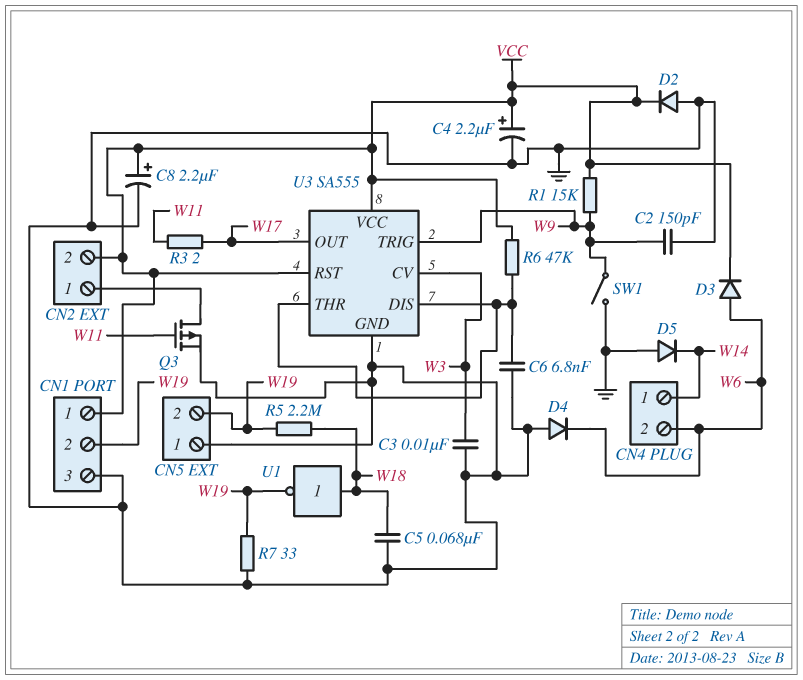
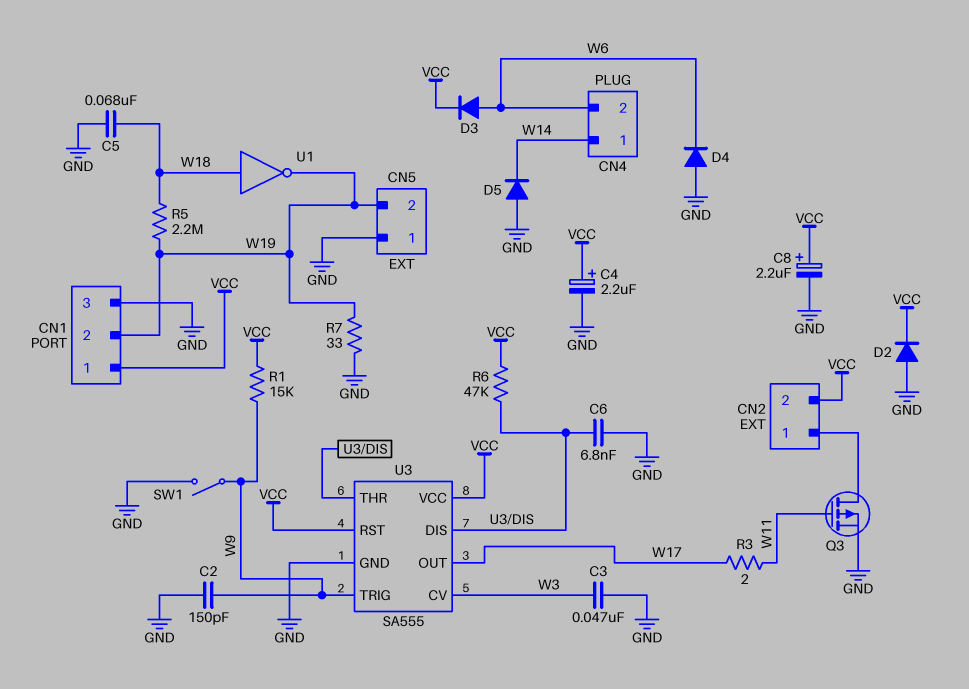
C3: 10nF (GND, W3) -> 47nF (GND, W3)

